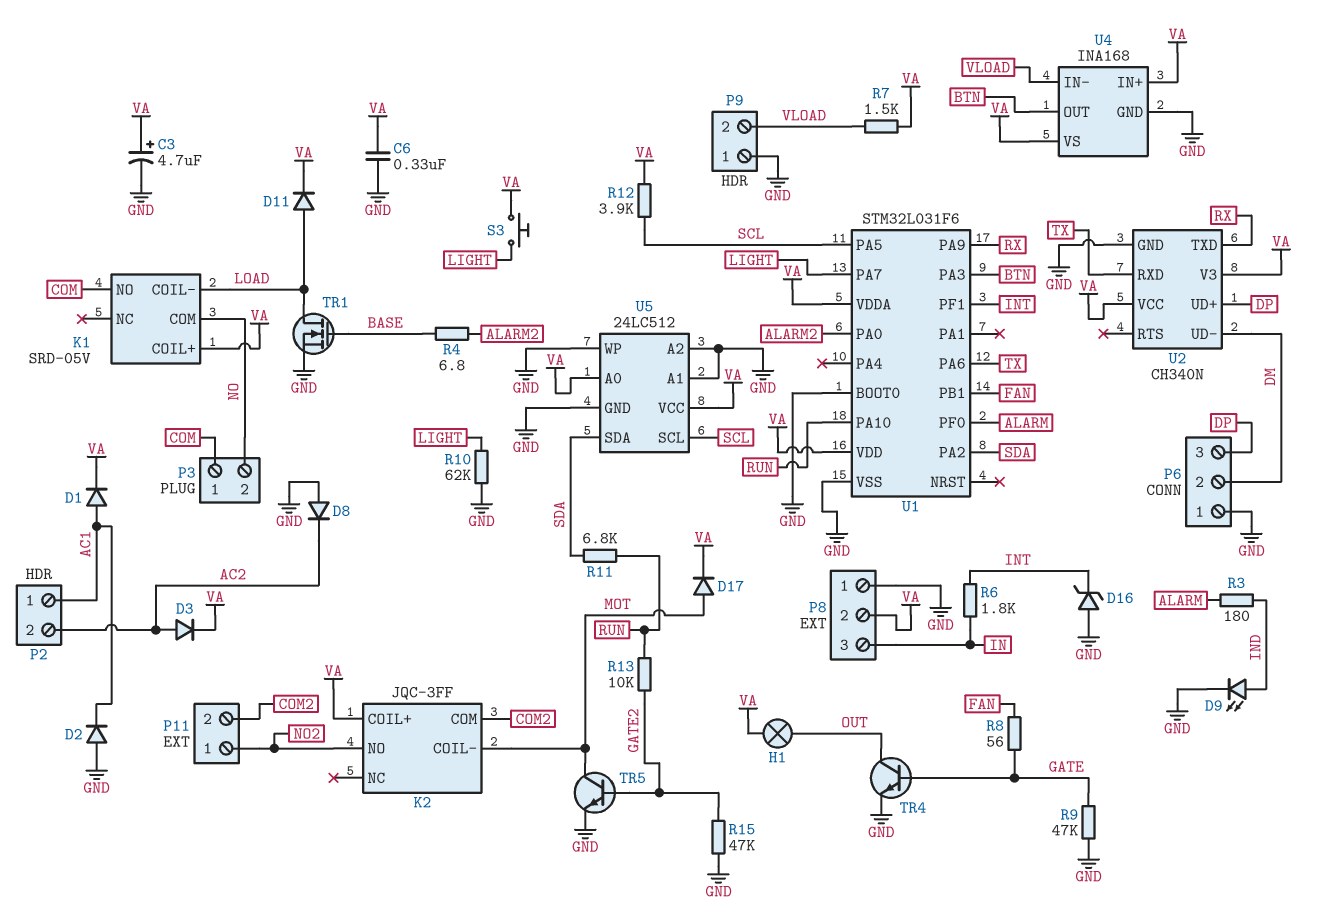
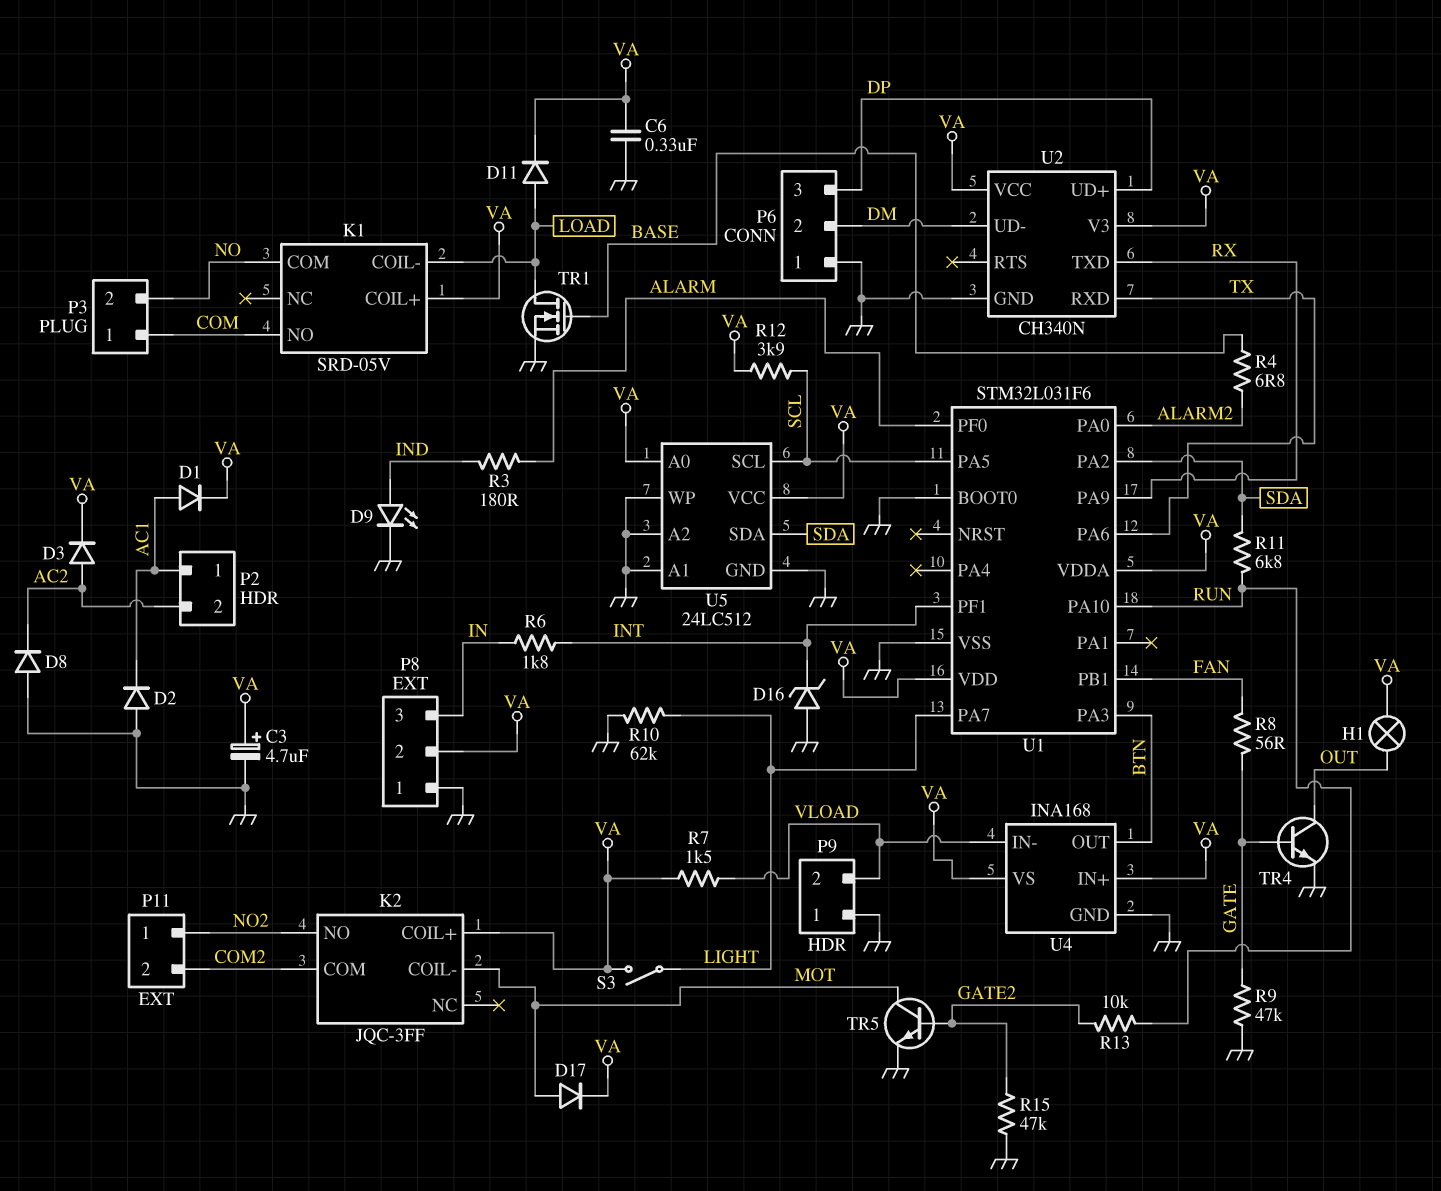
S3: button (LIGHT, VA) -> switch (LIGHT, VA)

